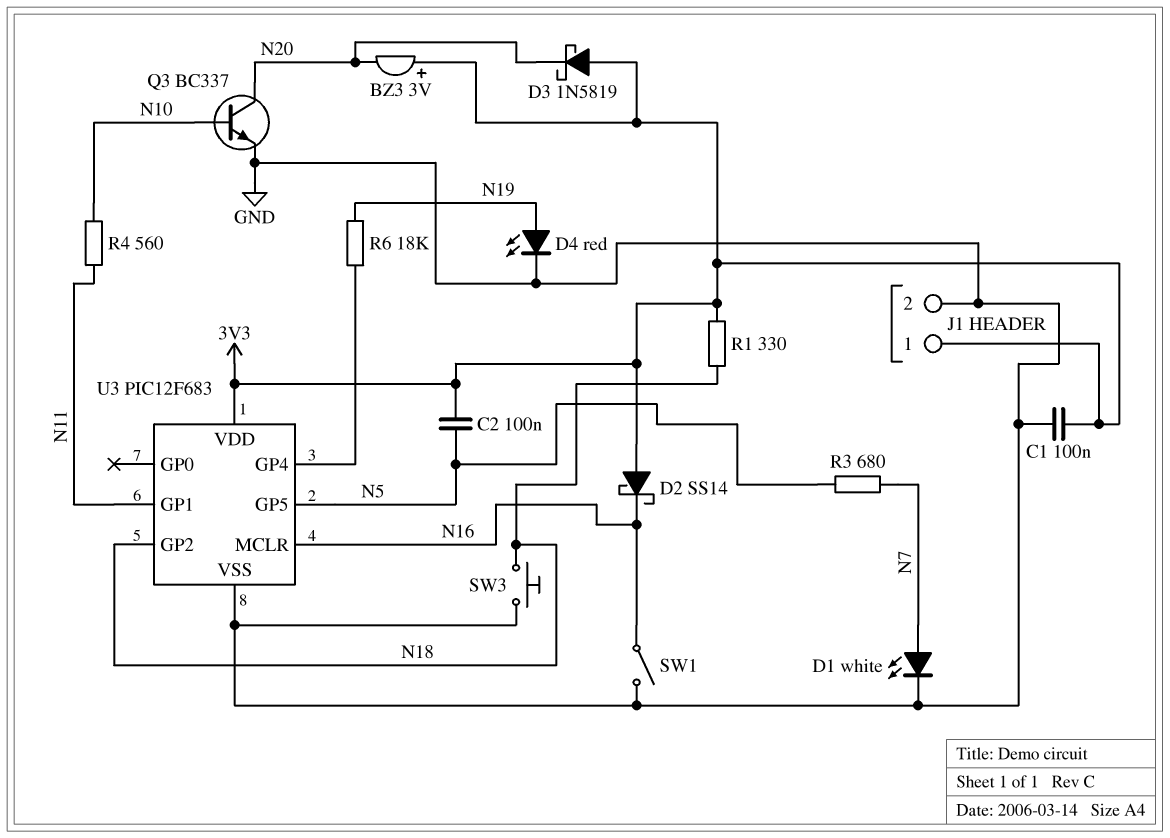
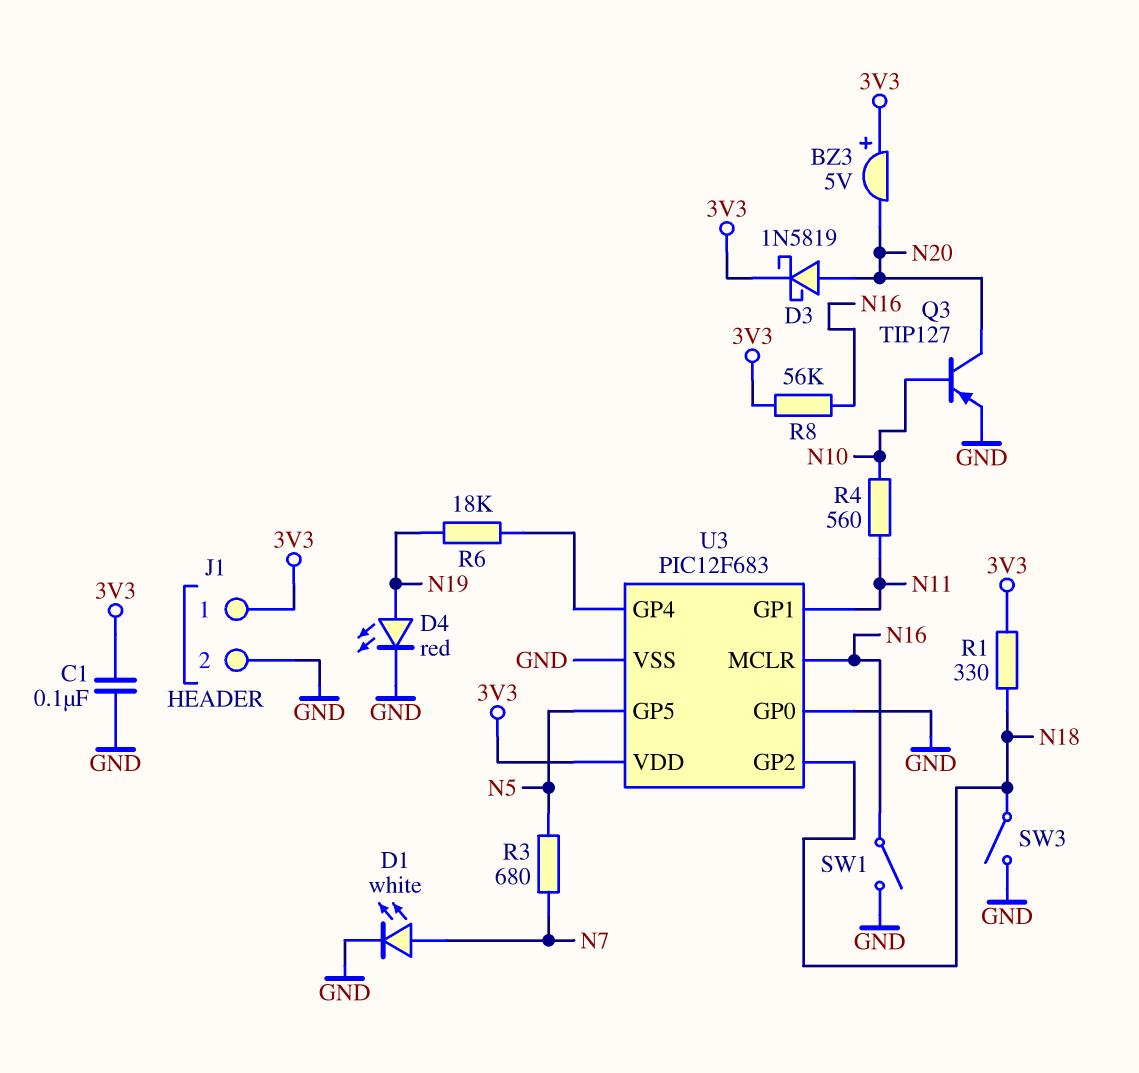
BZ3: buzzer 3V (plus 3V3, minus N20) -> buzzer 5V (plus 3V3, minus N20)
C2: 100nF (3V3, N5) -> none
D2: schottky SS14 (A 3V3, K N16) -> none
D3: schottky 1N5819 (A 3V3, K N20) -> schottky 1N5819 (A N20, K 3V3)
Q3: NPN BC337 (B N10, C N20, E GND) -> PNP TIP127 (B N10, C N20, E GND)
R8: none -> 56k (3V3, N16)
SW3: button (GND, N18) -> switch (GND, N18)
U3 pin GP0: none -> GND

